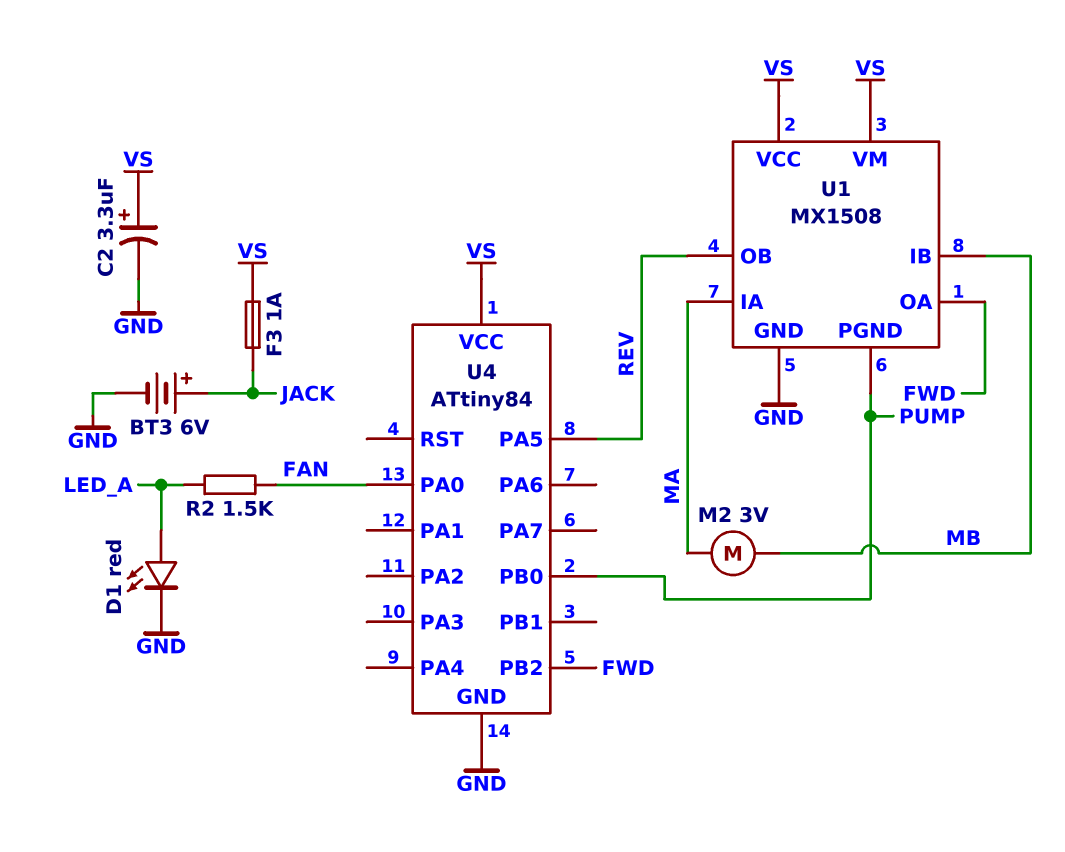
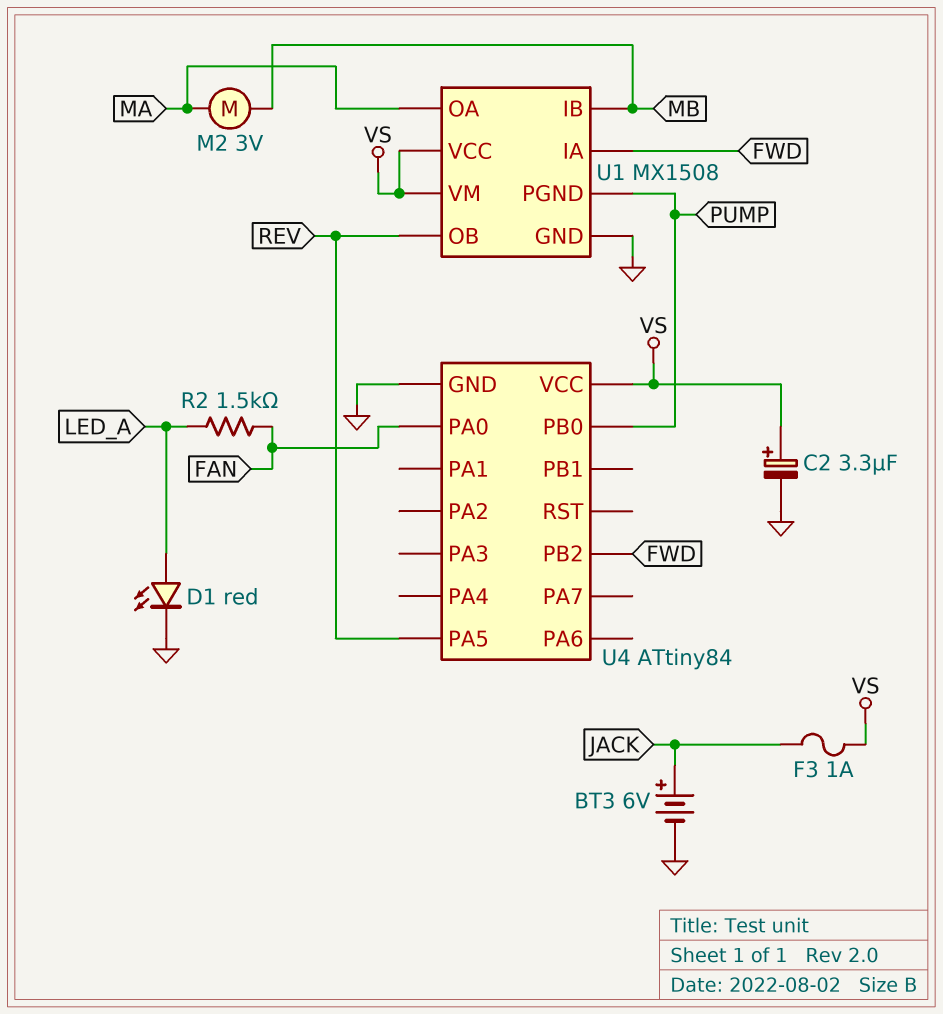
U1 pin IA: MA -> FWD
U1 pin OA: FWD -> MA

